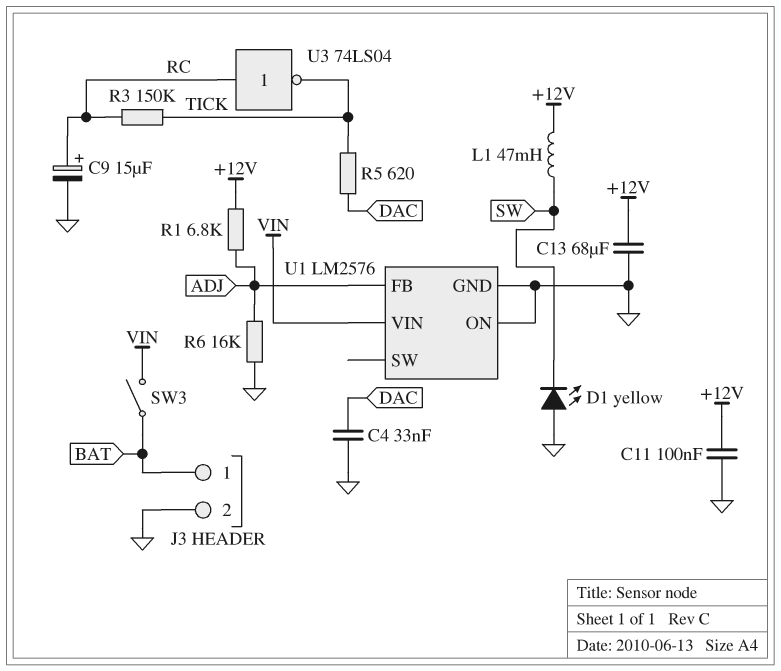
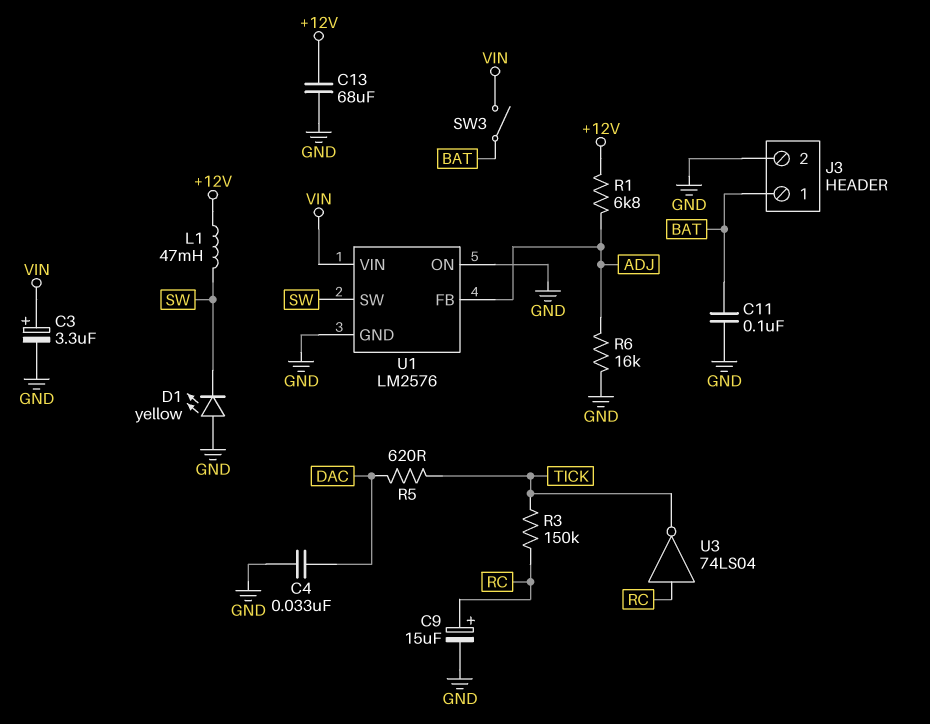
C3: none -> 3.3uF (plus VIN, minus GND)
C11: 100nF (+12V, GND) -> 100nF (BAT, GND)
U1 pin SW: none -> SW

